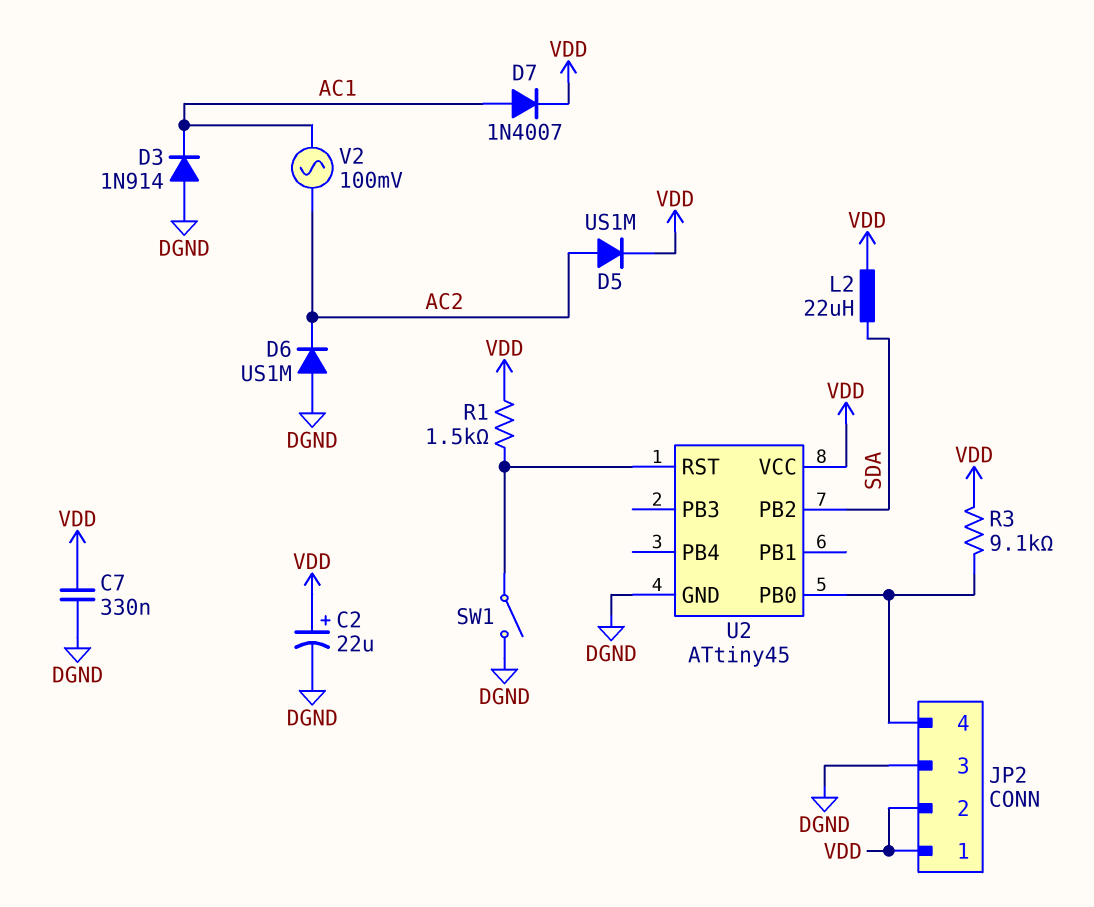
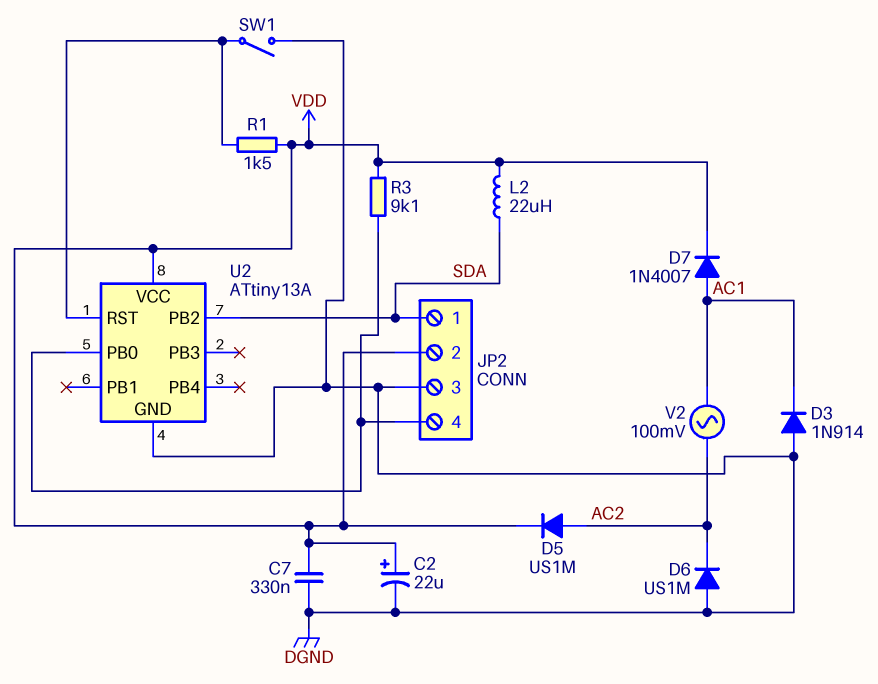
JP2 pin 1: VDD -> SDA
U2: ATtiny45 -> ATtiny13A

